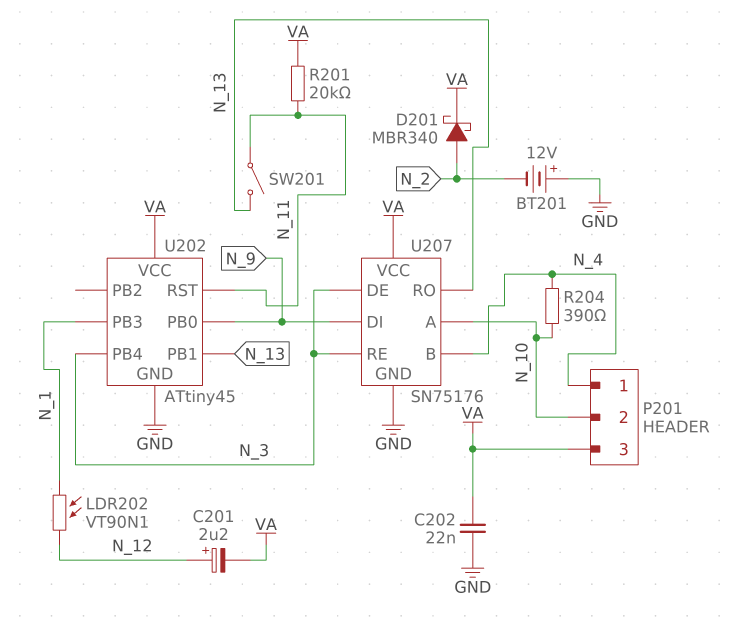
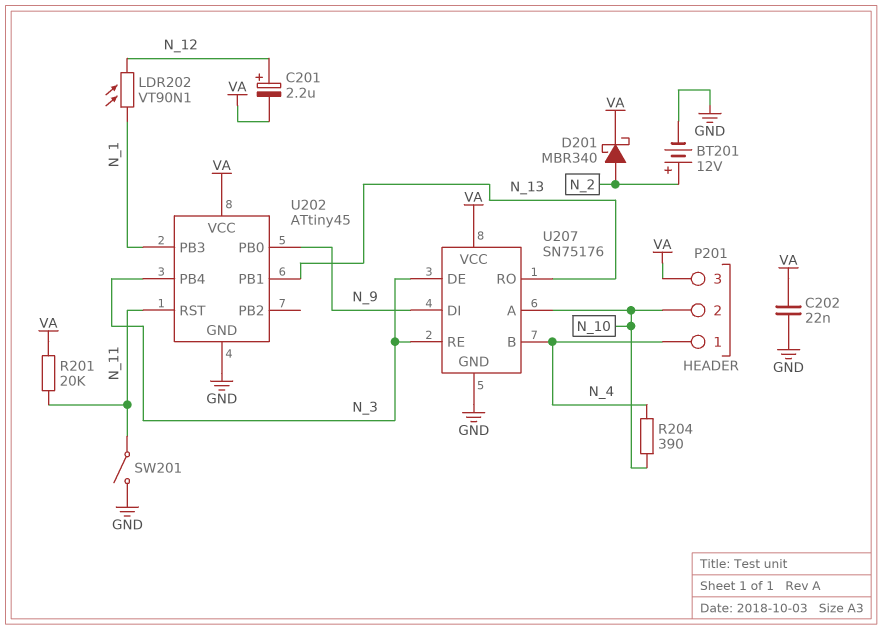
BT201: 12V (plus GND, minus N_2) -> 12V (plus N_2, minus GND)
SW201: switch (N_11, N_13) -> switch (GND, N_11)

